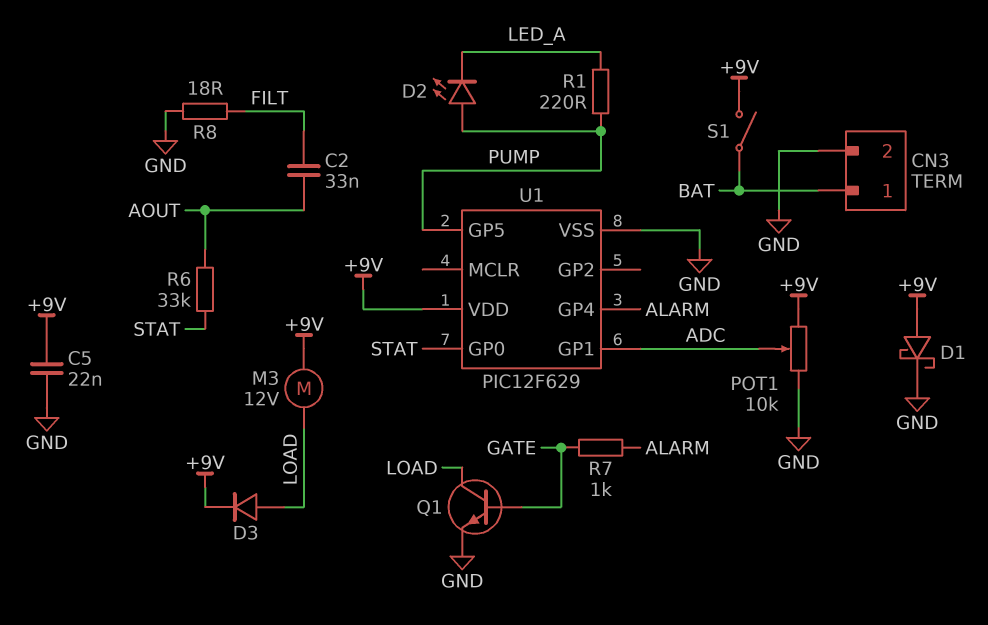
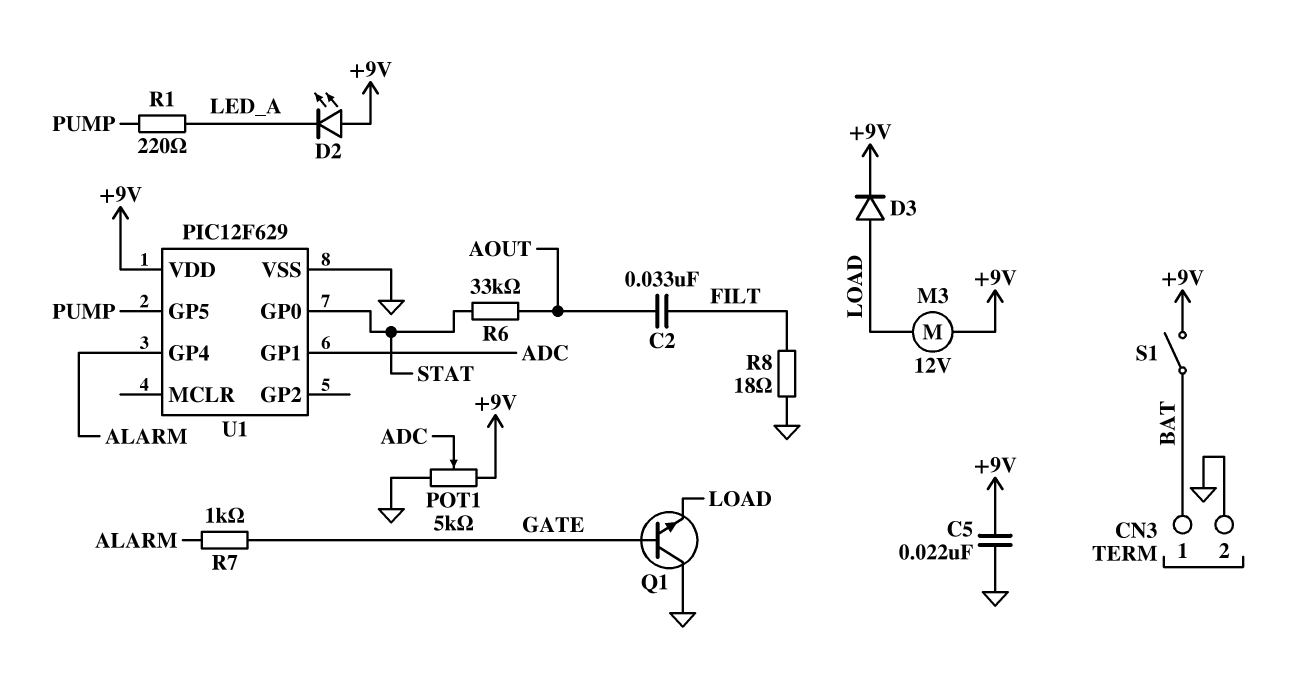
D1: schottky (A +9V, K GND) -> none
D2: LED (A PUMP, K LED_A) -> LED (A +9V, K LED_A)
POT1: 10k (+9V, GND, wiper ADC) -> 5k (+9V, GND, wiper ADC)
Q1: NPN (B GATE, C LOAD, E GND) -> NPN (B GATE, C GND, E LOAD)

